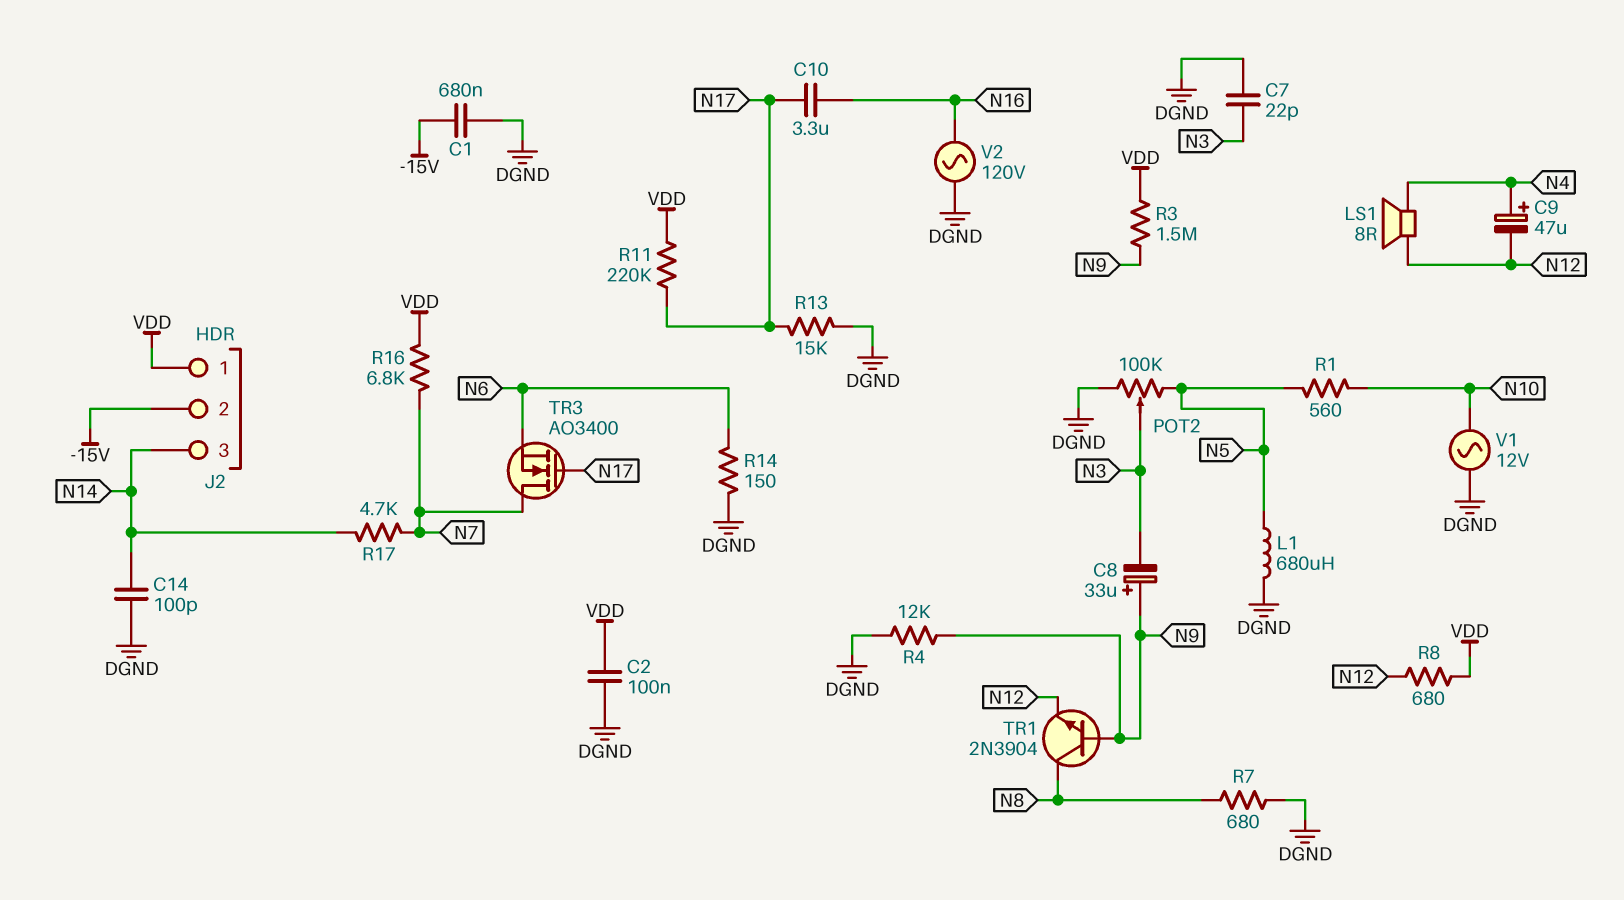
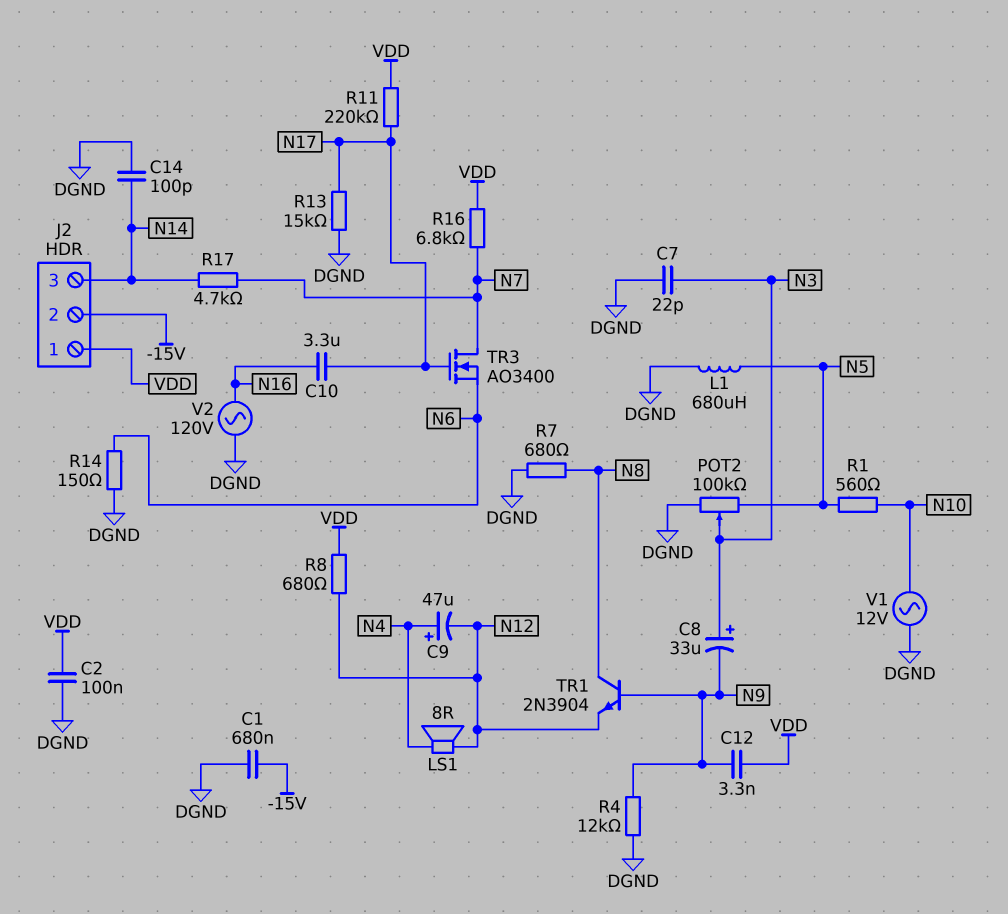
C8: 33uF (plus N9, minus N3) -> 33uF (plus N3, minus N9)
C12: none -> 3.3nF (N9, VDD)
R3: 1.5M (N9, VDD) -> none

